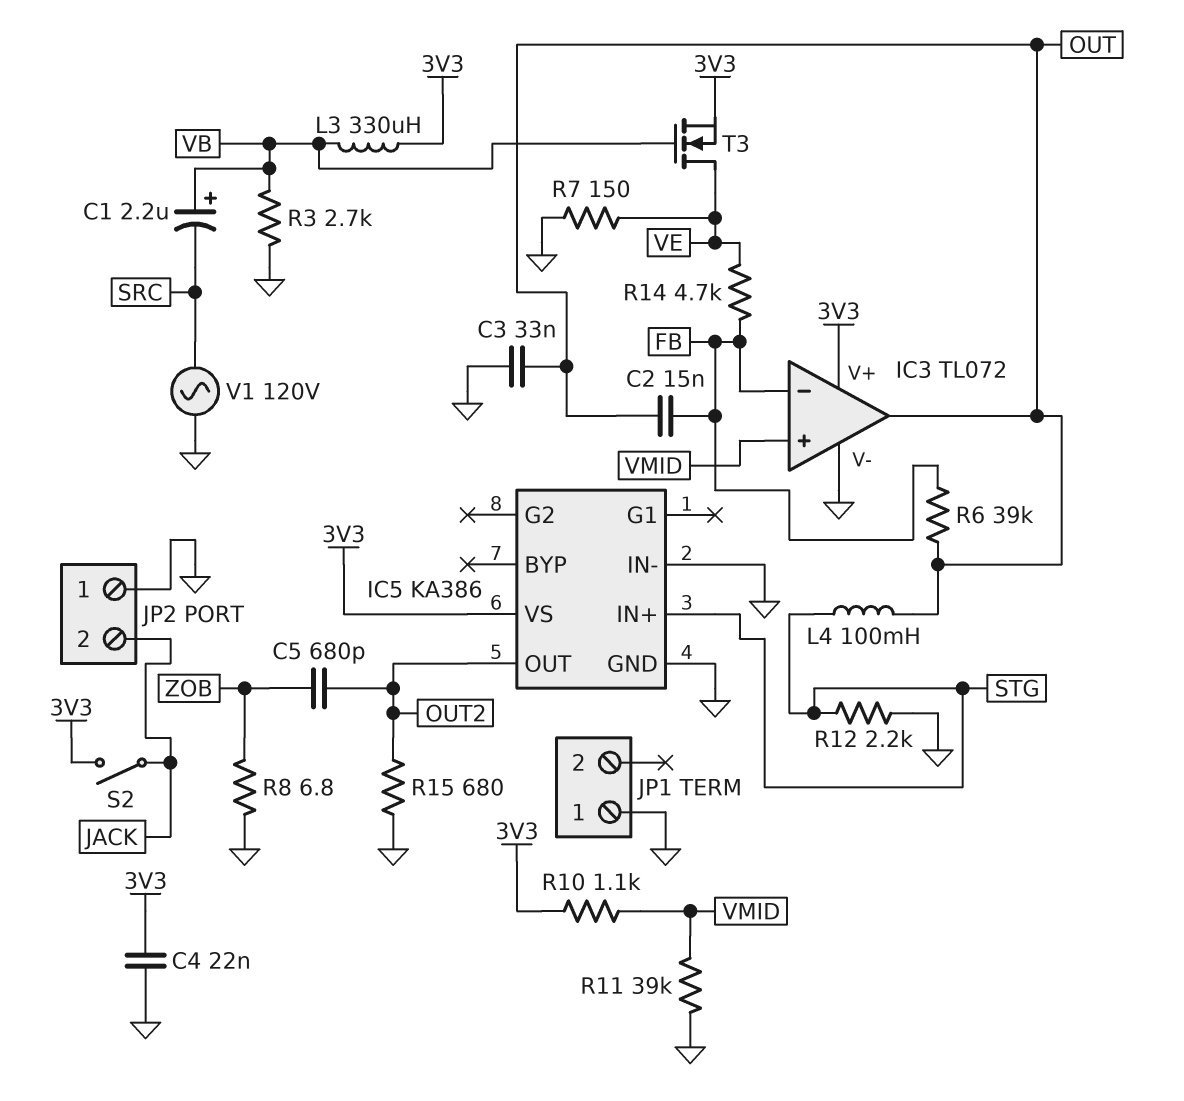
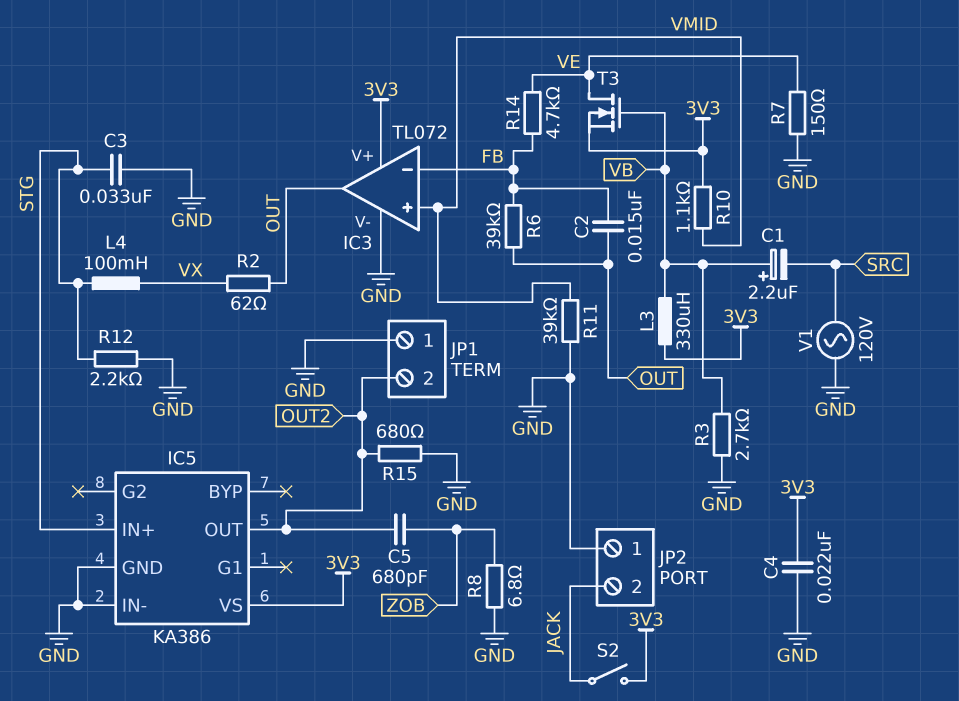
C3: 33nF (GND, OUT) -> 33nF (GND, STG)
JP1 pin 2: none -> OUT2
L4: 100mH (OUT, STG) -> 100mH (STG, VX)
R2: none -> 62 (OUT, VX)

